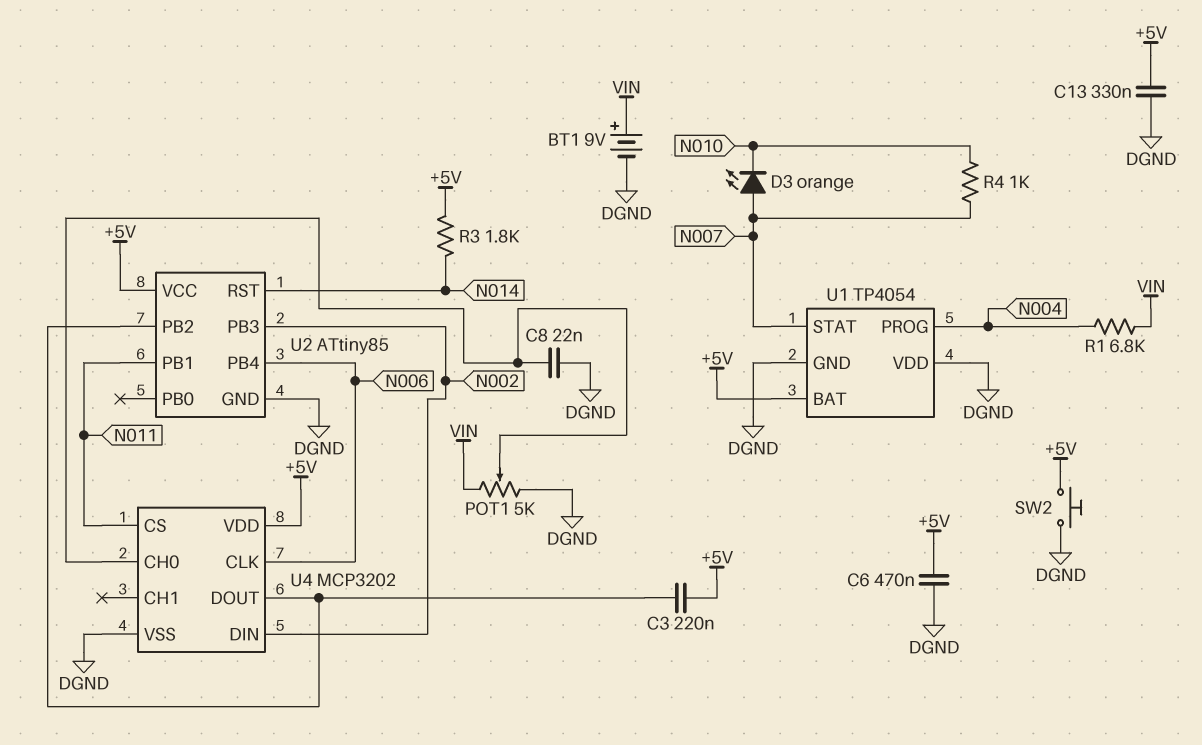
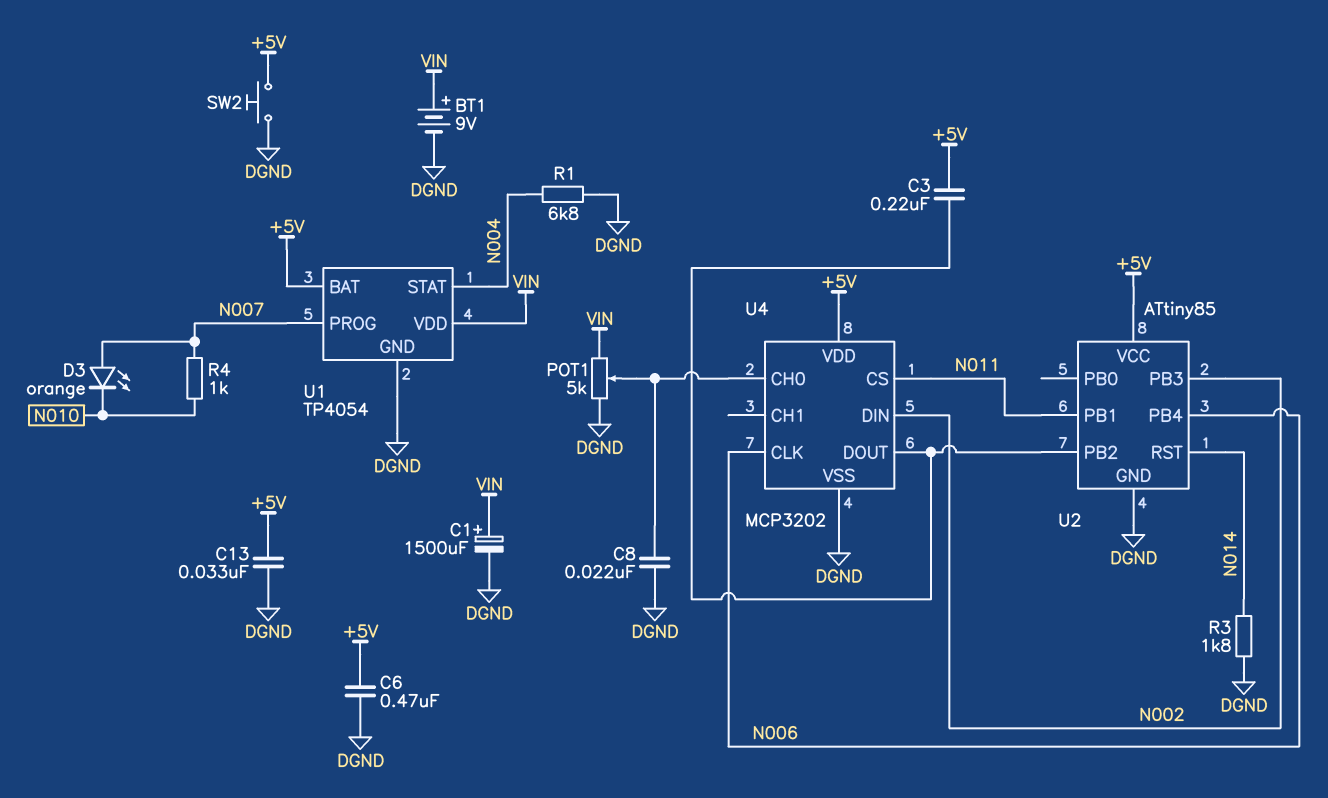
C1: none -> 1500uF (plus VIN, minus DGND)
C13: 330nF (+5V, DGND) -> 33nF (+5V, DGND)
R1: 6.8k (N004, VIN) -> 6.8k (DGND, N004)
R3: 1.8k (+5V, N014) -> 1.8k (DGND, N014)
U1 pin PROG: N004 -> N007
U1 pin STAT: N007 -> N004
U1 pin VDD: DGND -> VIN

